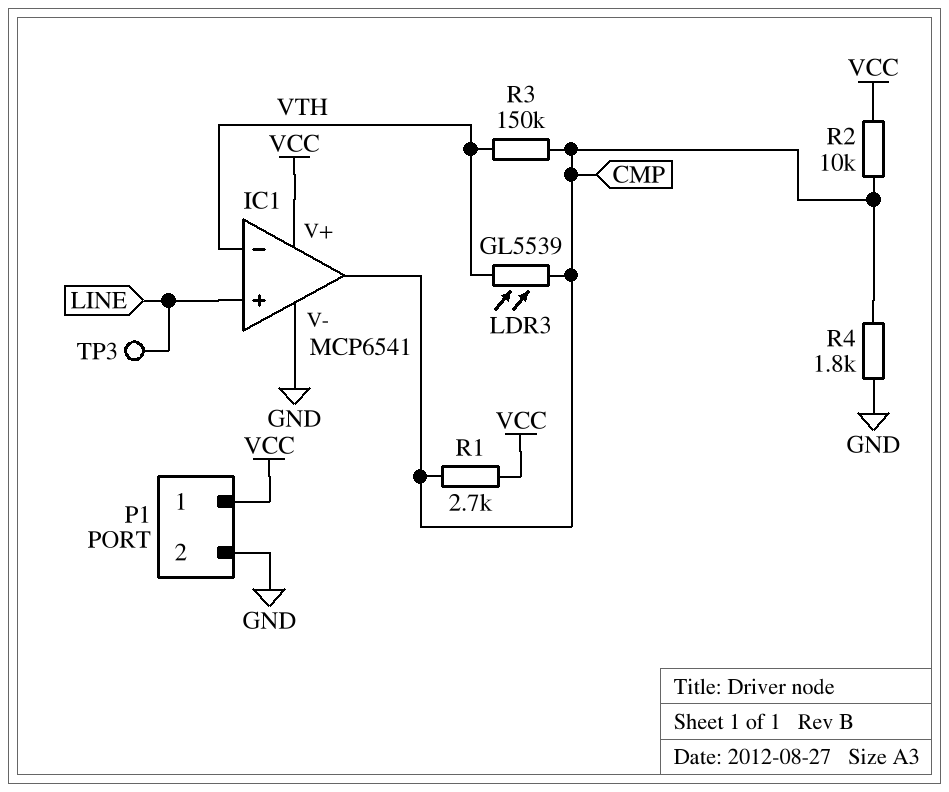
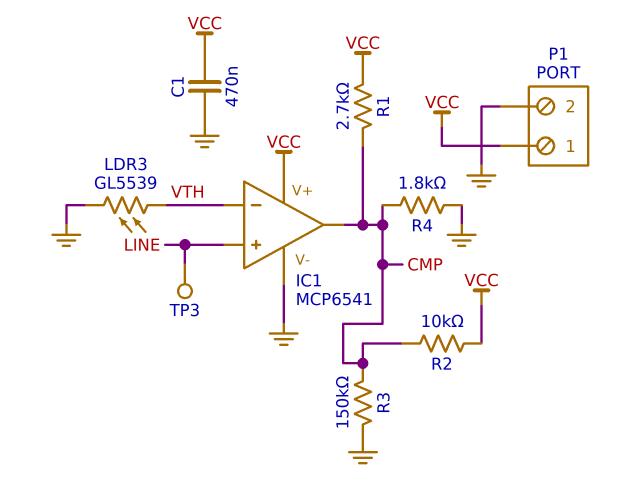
C1: none -> 470nF (GND, VCC)
LDR3: GL5539 (CMP, VTH) -> GL5539 (GND, VTH)
R3: 150k (CMP, VTH) -> 150k (CMP, GND)

